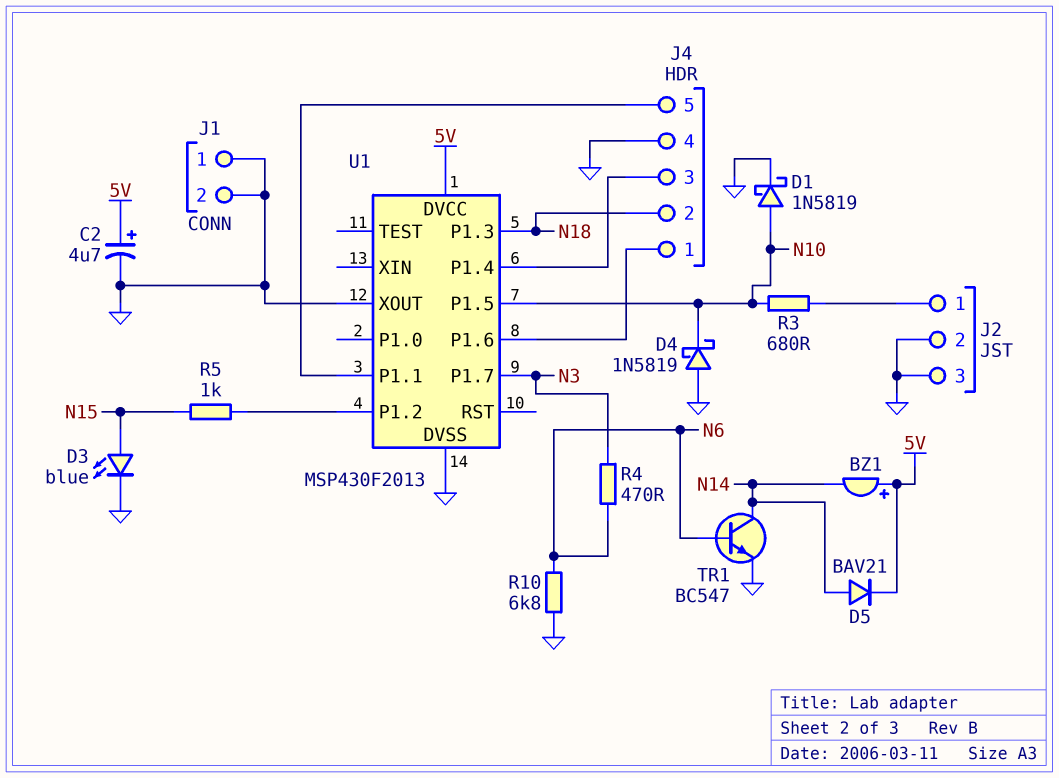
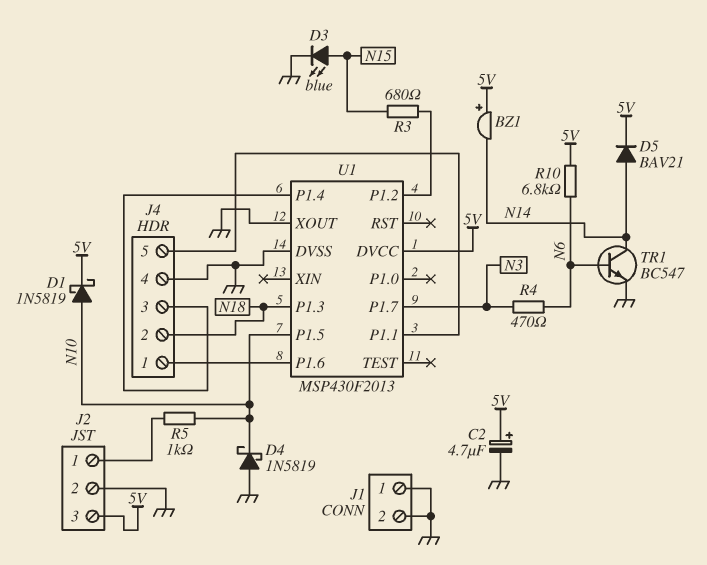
D1: schottky 1N5819 (A N10, K GND) -> schottky 1N5819 (A N10, K 5V)
J2 pin 3: GND -> 5V
R3: 680 (J2/1, N10) -> 680 (N15, U1/P1.2)
R5: 1k (N15, U1/P1.2) -> 1k (J2/1, N10)
R10: 6.8k (GND, N6) -> 6.8k (5V, N6)

